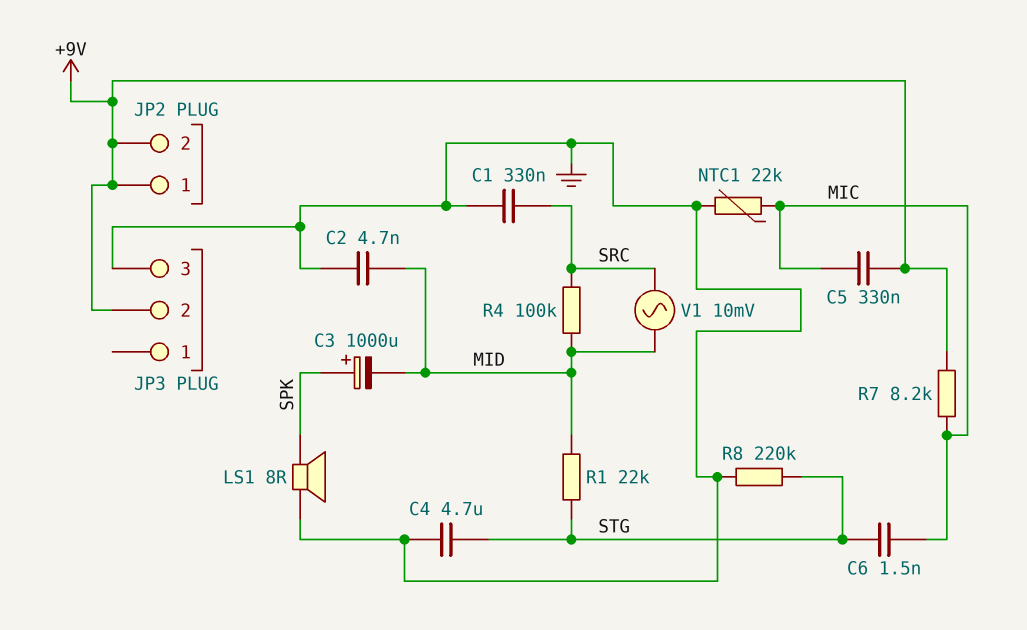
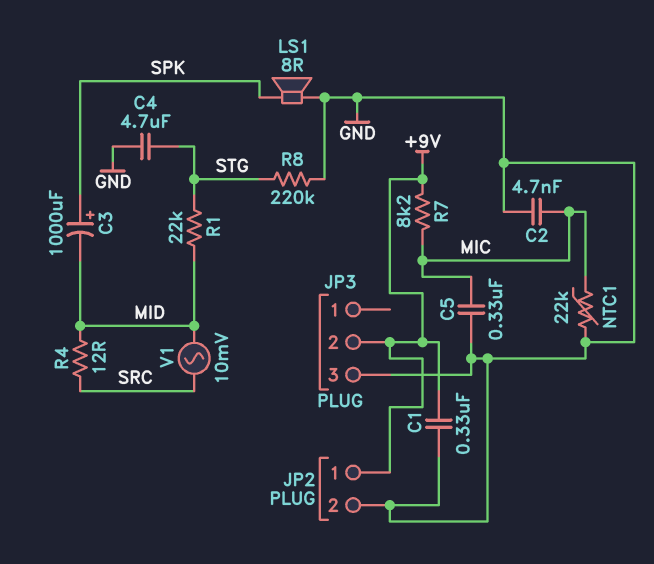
C1: 330nF (GND, SRC) -> 330nF (+9V, GND)
C2: 4.7nF (GND, MID) -> 4.7nF (GND, MIC)
C5: 330nF (+9V, MIC) -> 330nF (GND, MIC)
C6: 1.5nF (MIC, STG) -> none
JP2 pin 2: +9V -> GND
R4: 100k (MID, SRC) -> 12 (MID, SRC)

